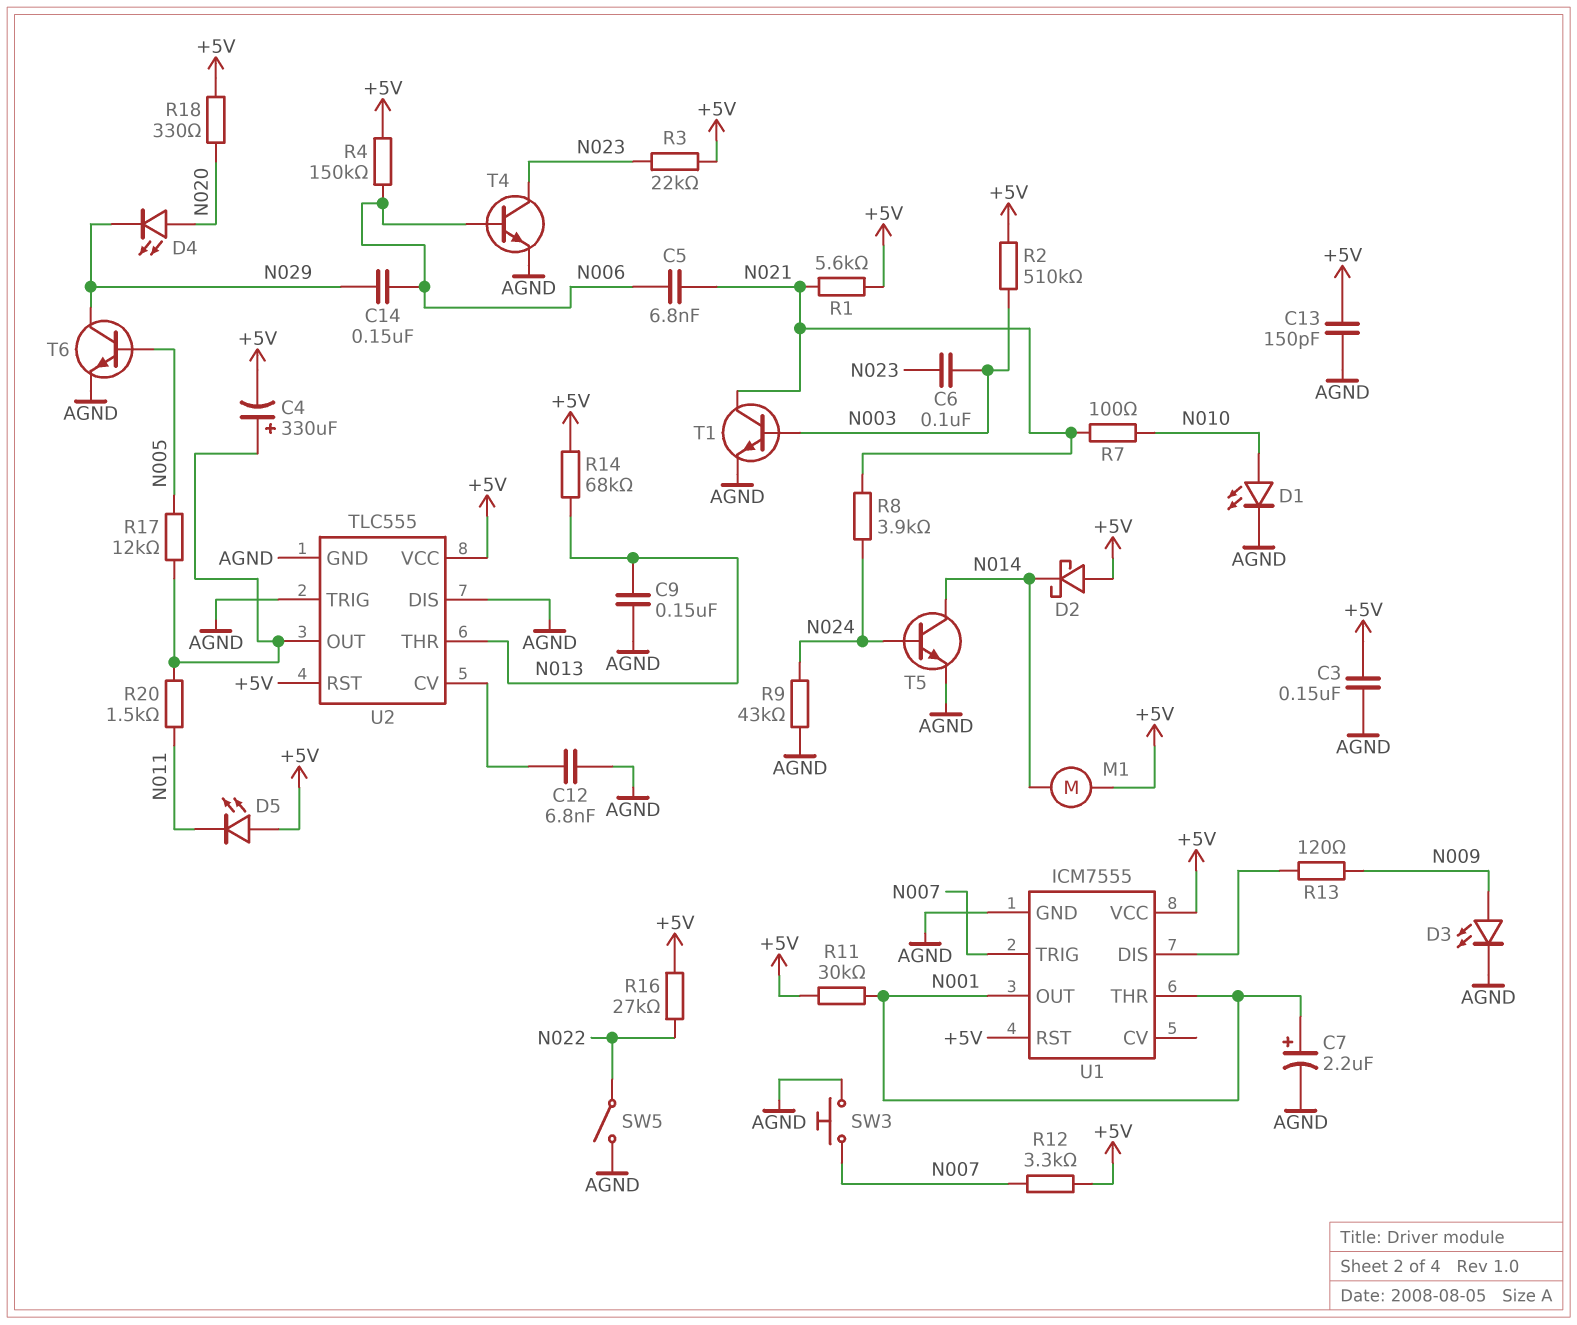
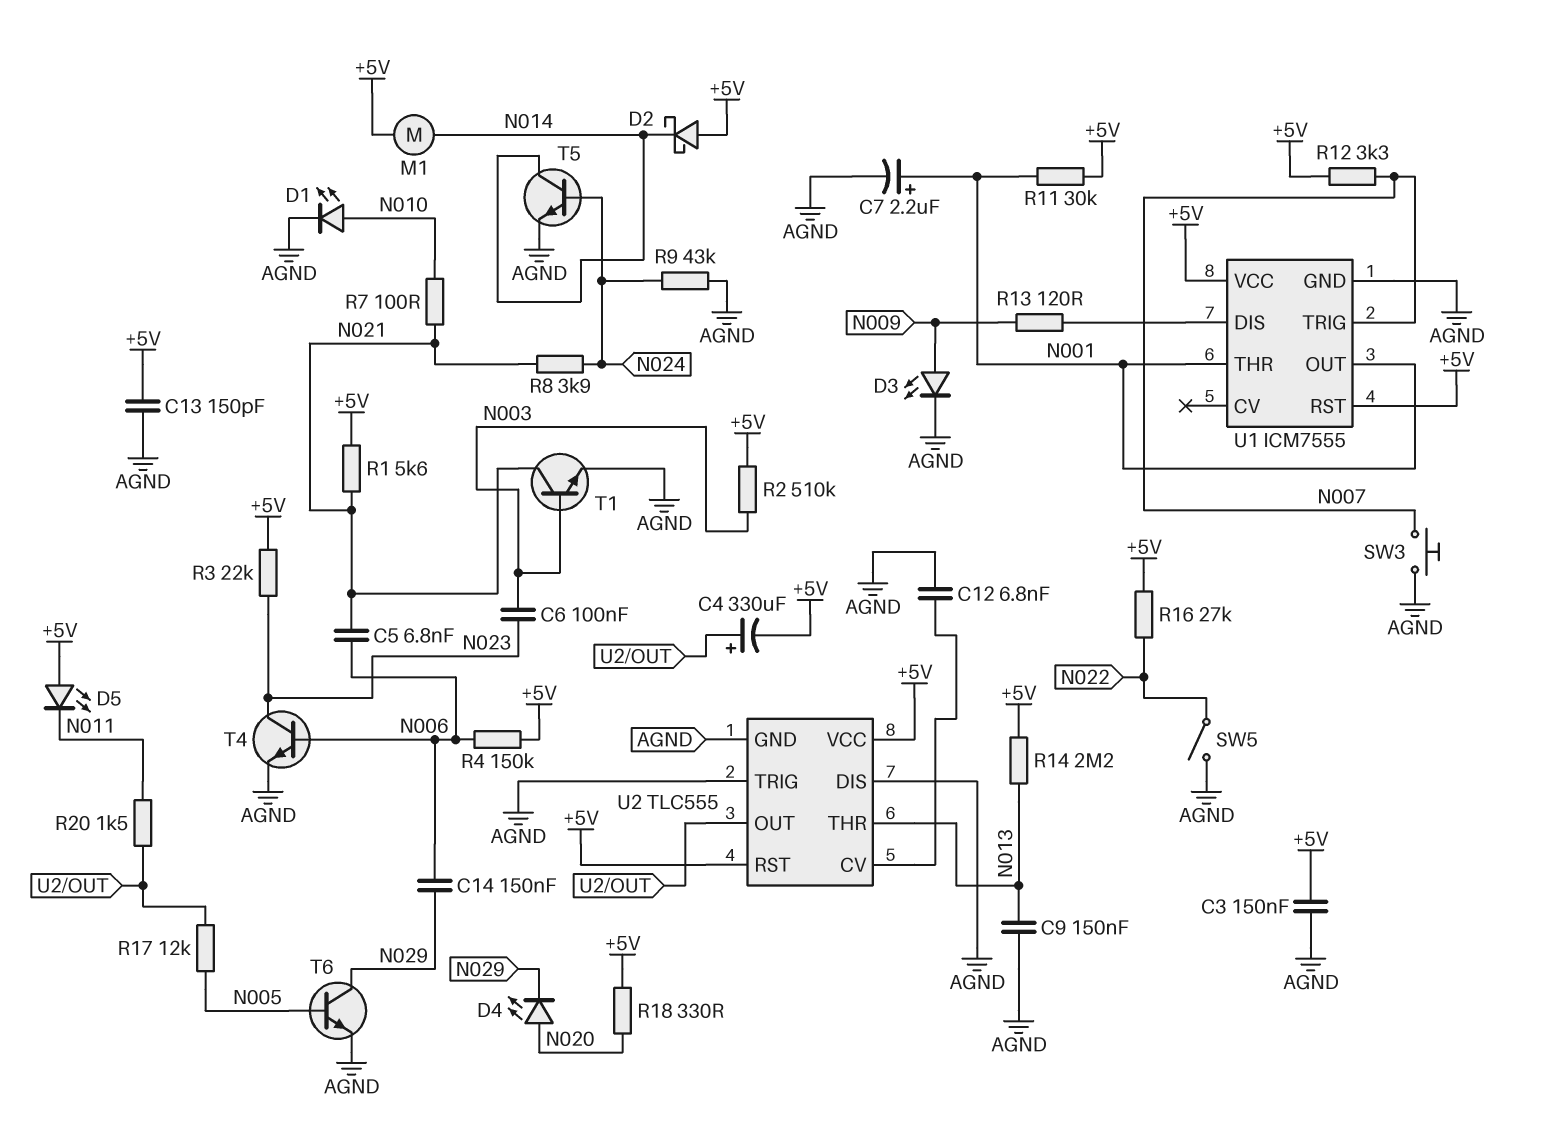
R14: 68k (+5V, N013) -> 2.2M (+5V, N013)

